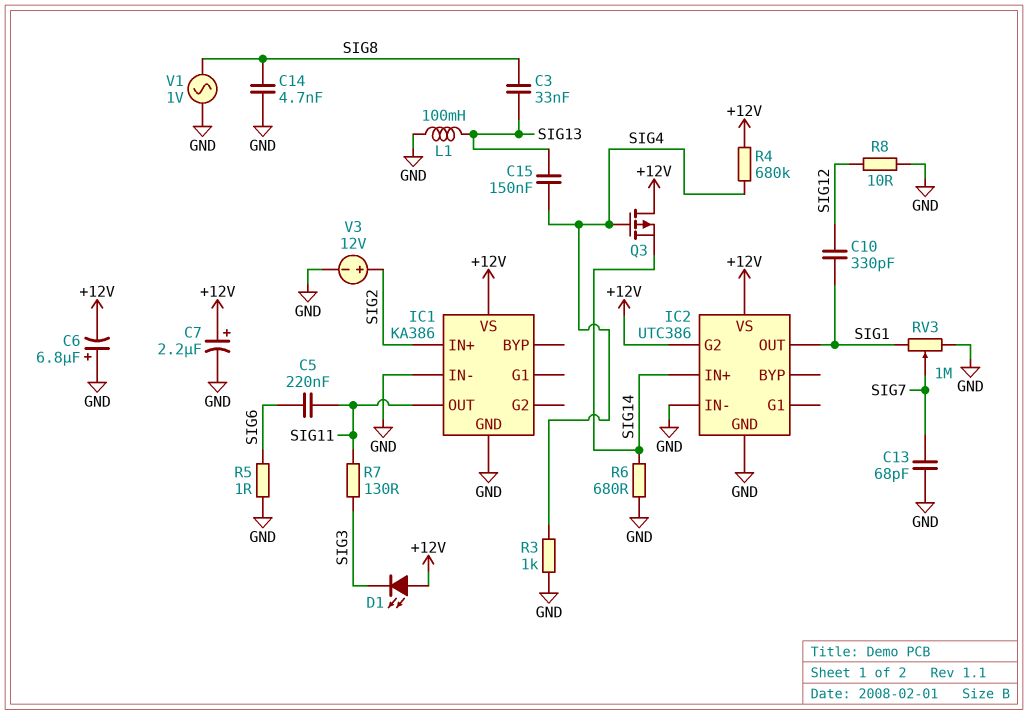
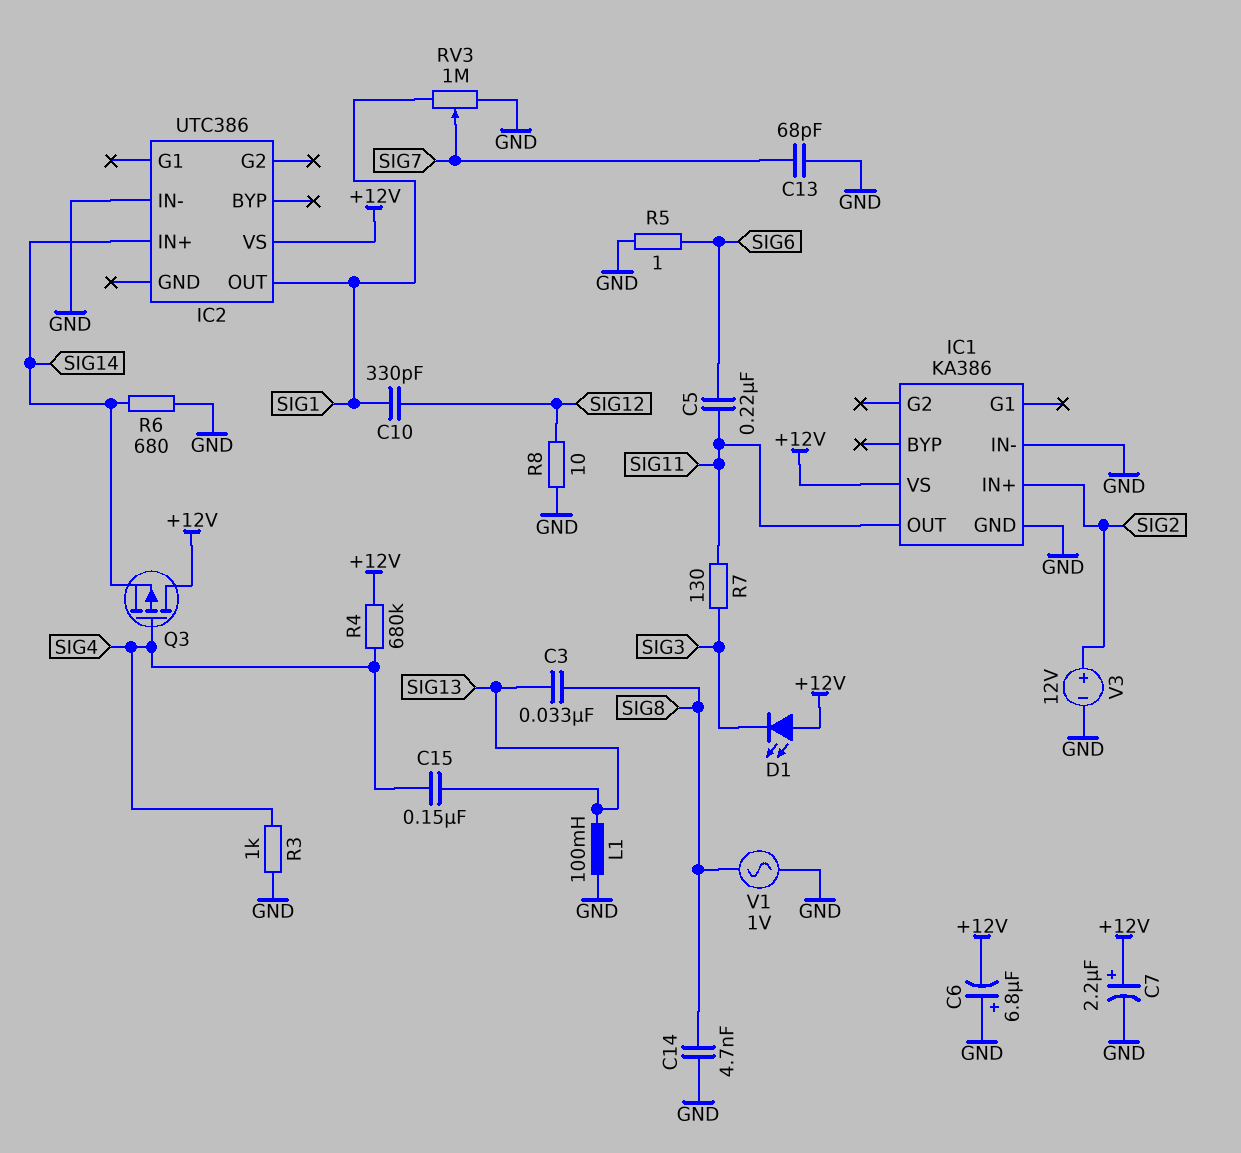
IC2 pin G2: +12V -> none
IC2 pin GND: GND -> none

